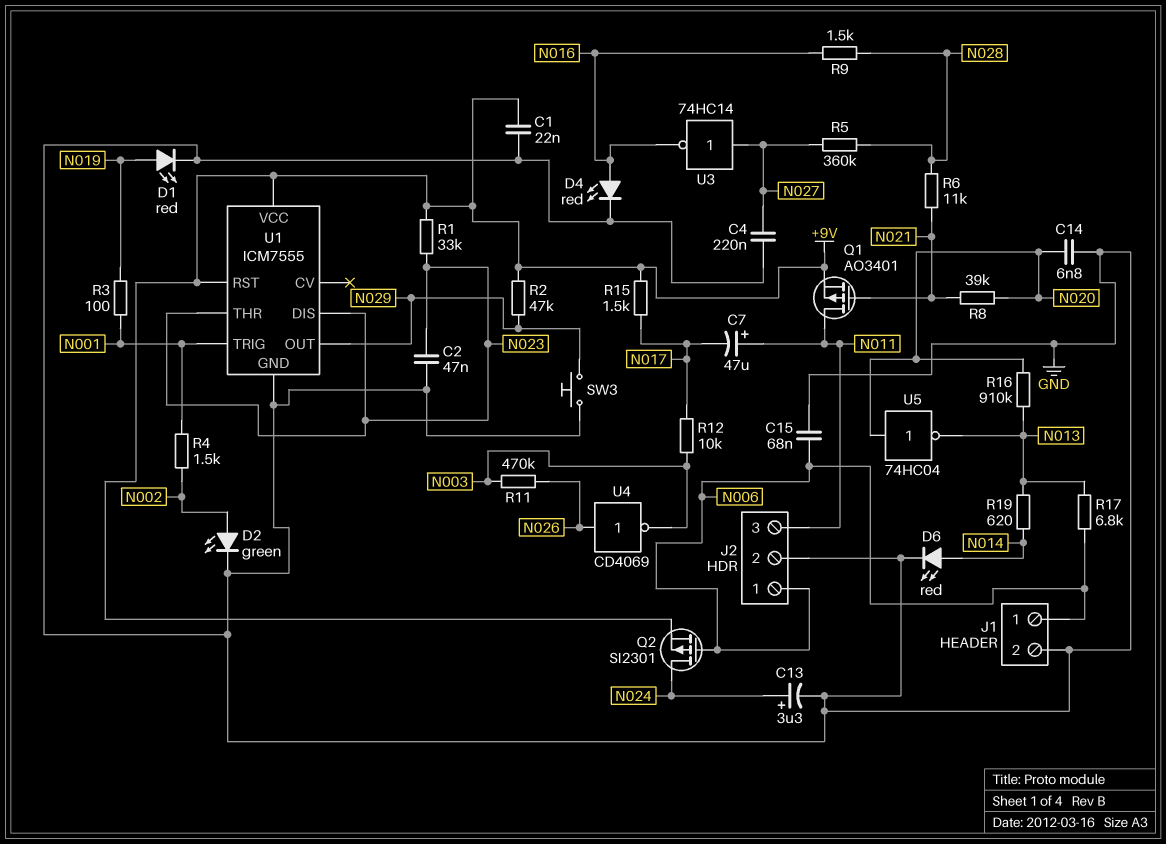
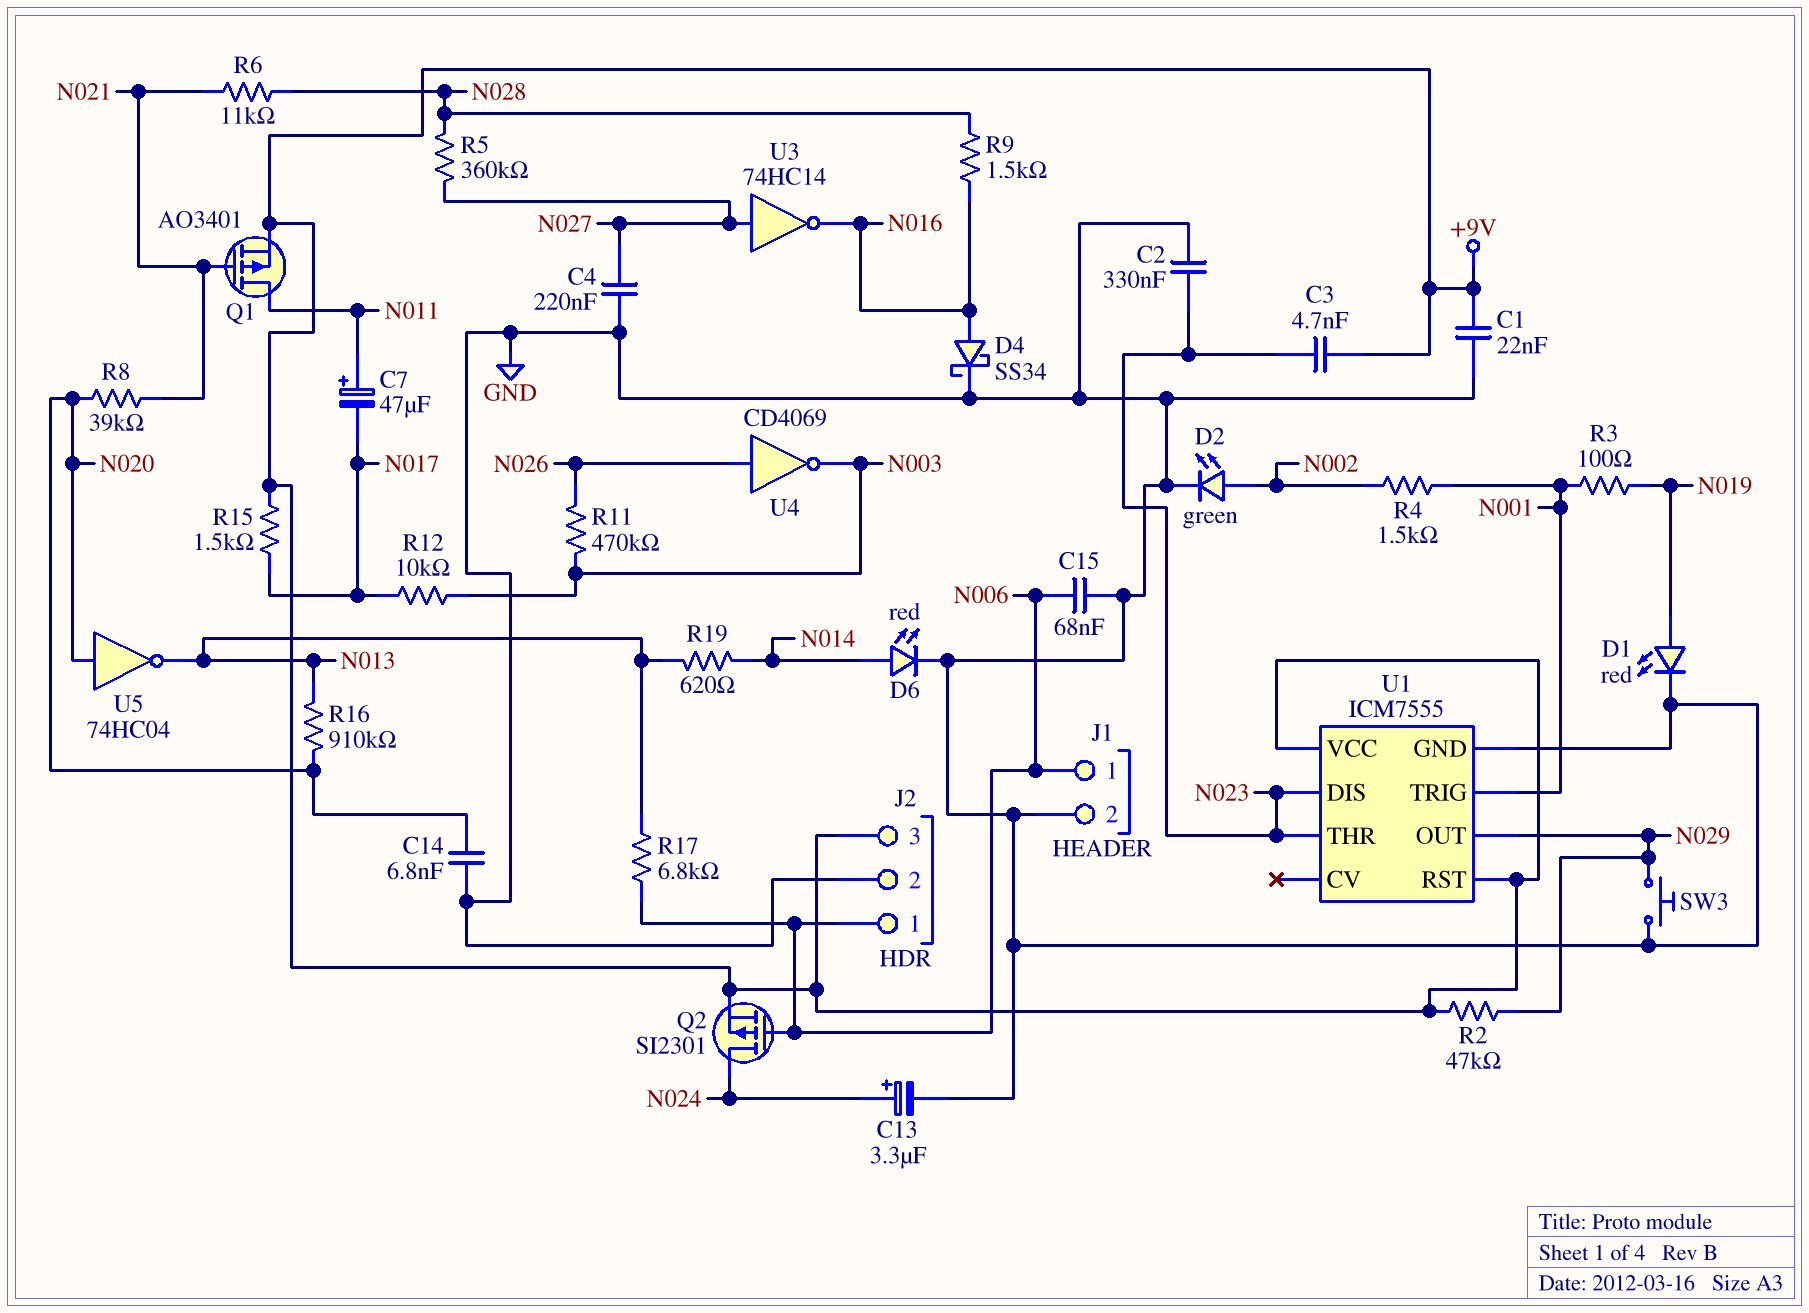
C2: 47nF (GND, N023) -> 330nF (GND, N023)
C3: none -> 4.7nF (+9V, N023)
D4: LED red (A N016, K GND) -> schottky SS34 (A N016, K GND)
J2 pin 3: N011 -> +9V
R1: 33k (+9V, N023) -> none

